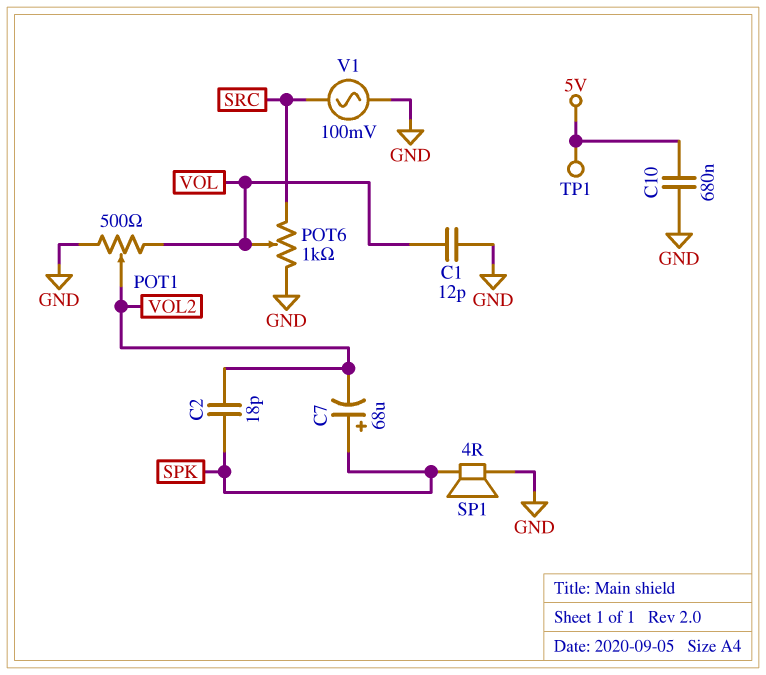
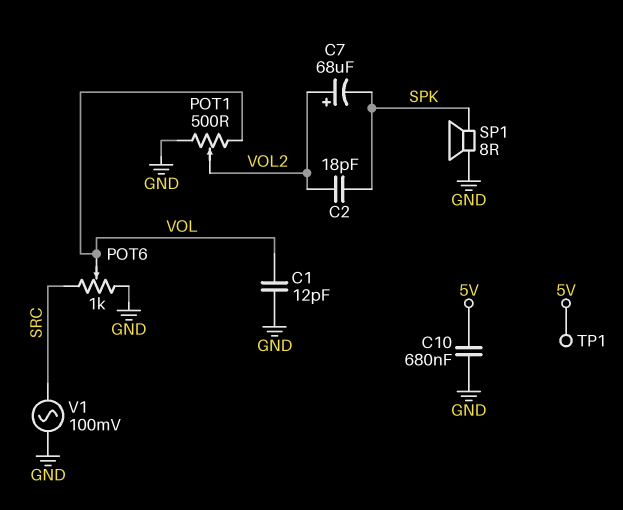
C7: 68uF (plus SPK, minus VOL2) -> 68uF (plus VOL2, minus SPK)
SP1: speaker 4R (GND, SPK) -> speaker 8R (GND, SPK)

